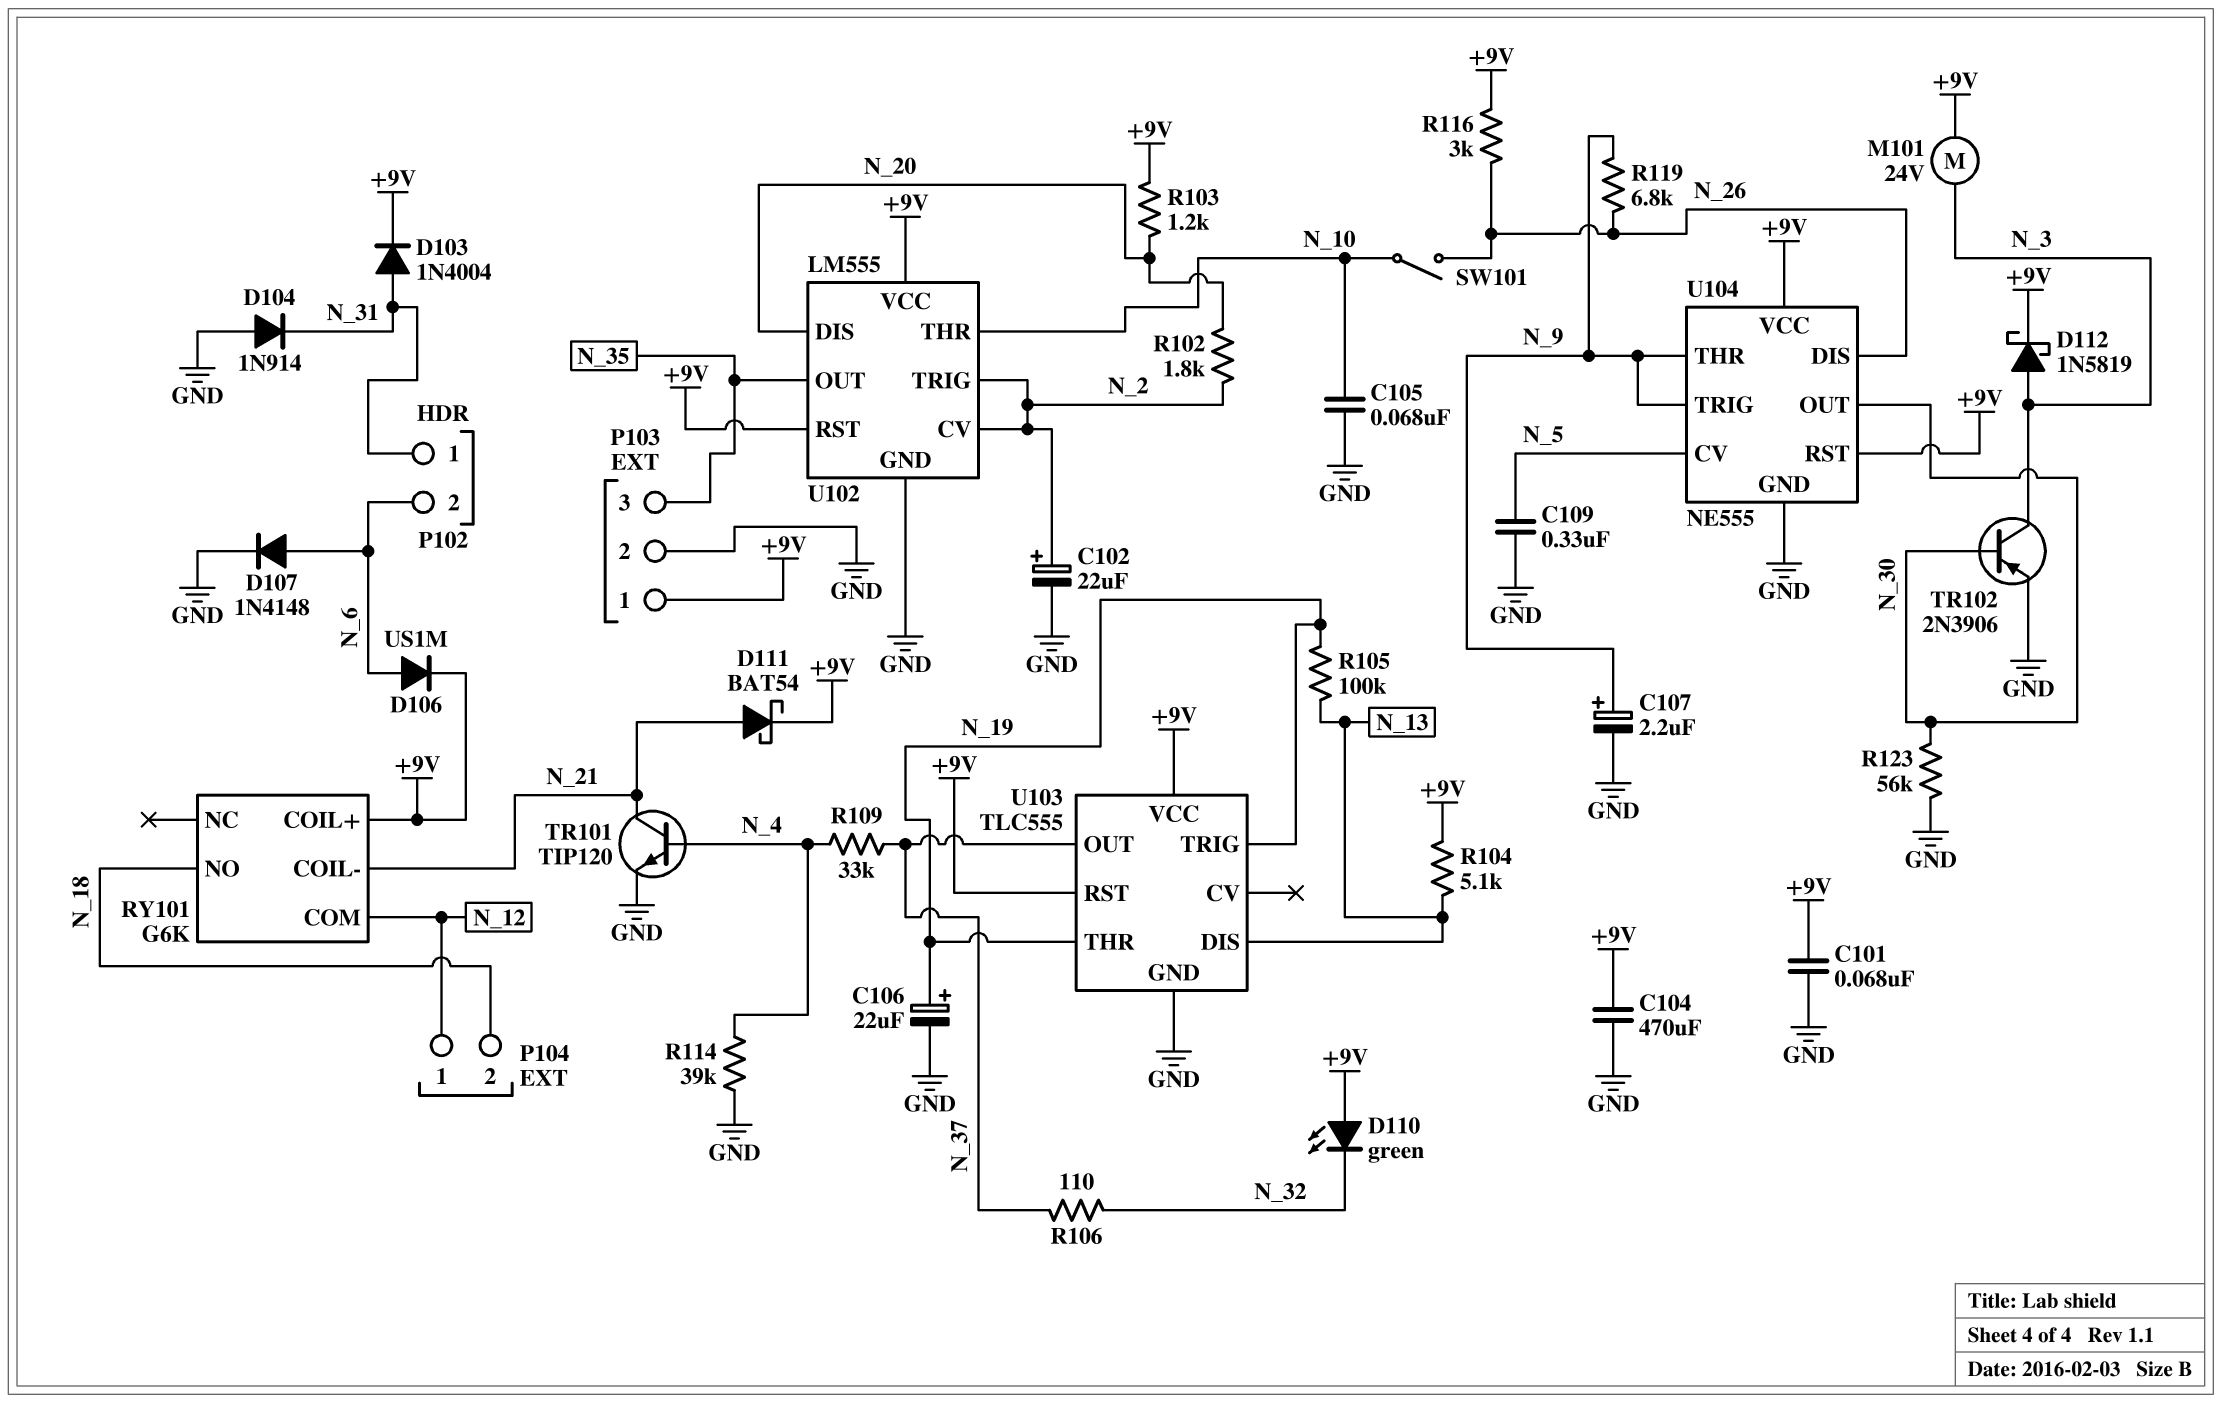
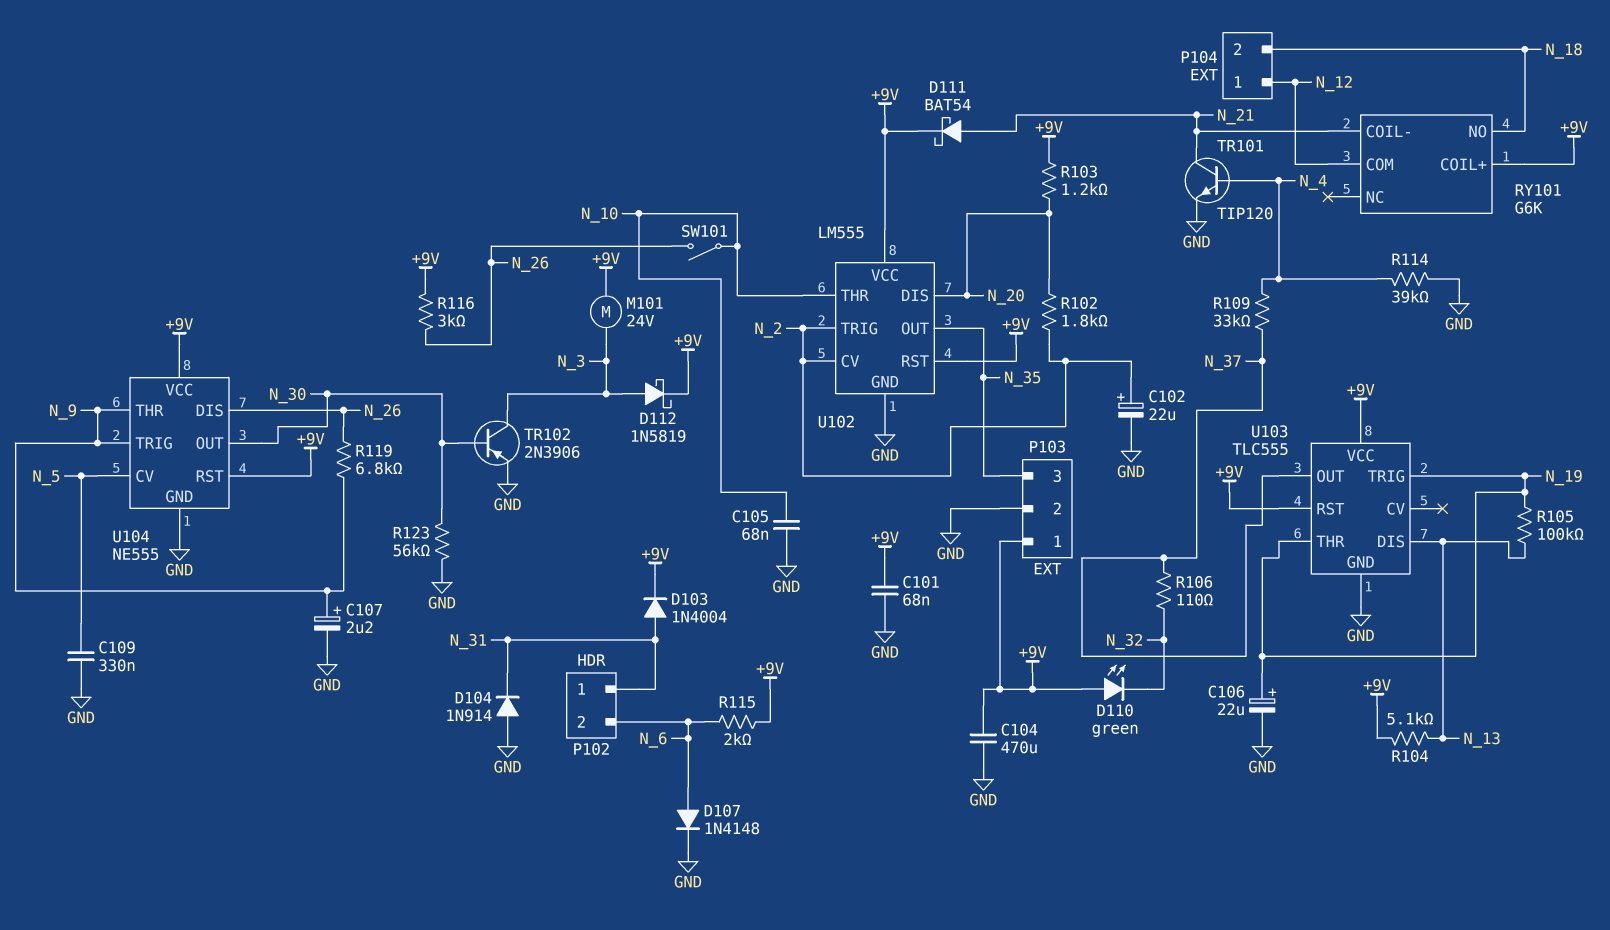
D106: diode US1M (A N_6, K +9V) -> none
R115: none -> 2k (+9V, N_6)

